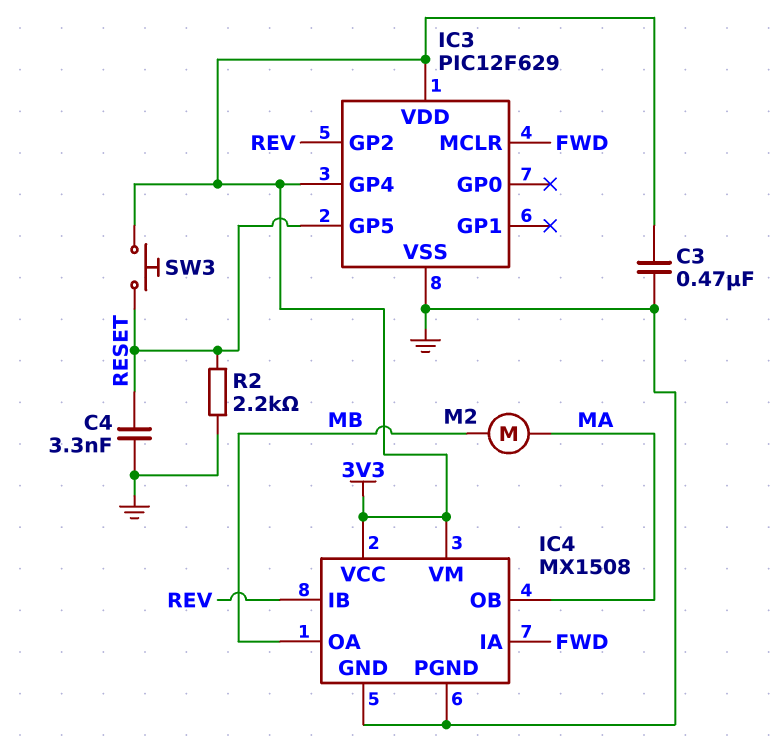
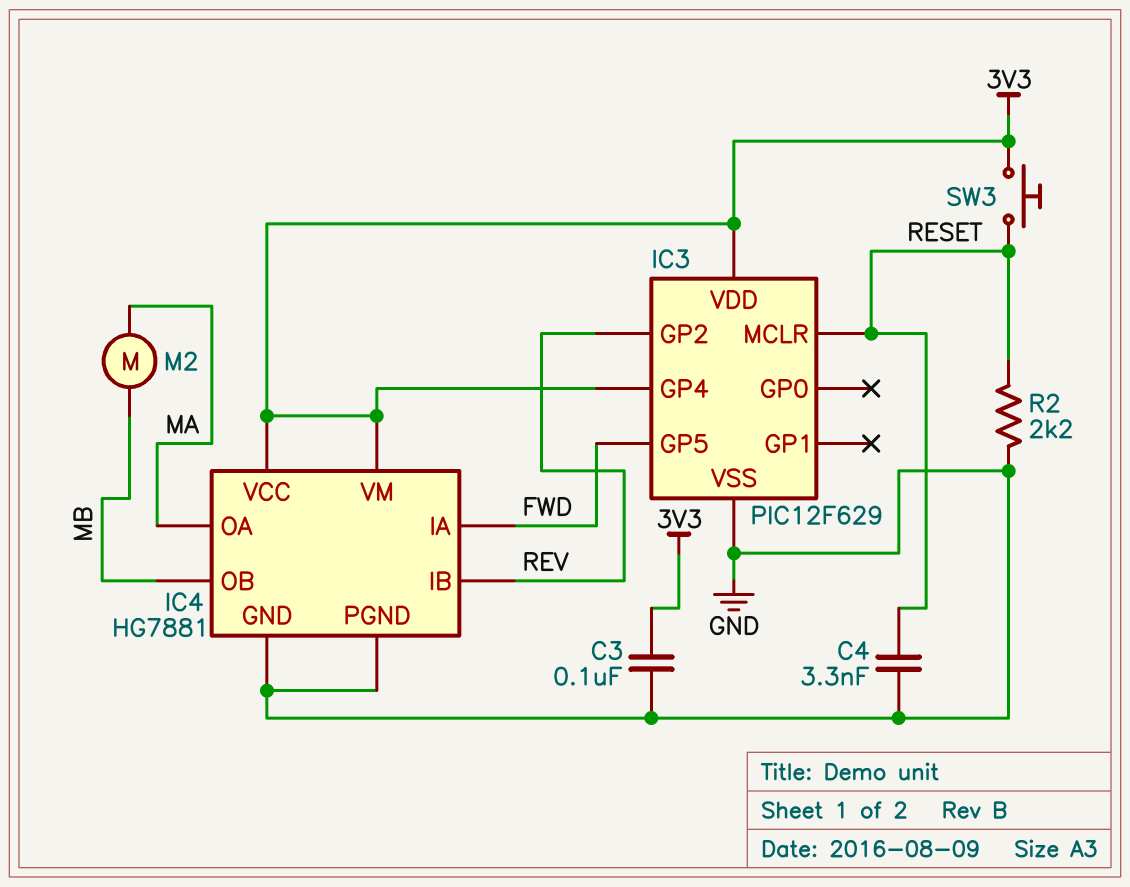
C3: 470nF (3V3, GND) -> 100nF (3V3, GND)
IC3 pin GP5: RESET -> FWD
IC3 pin MCLR: FWD -> RESET
IC4: MX1508 -> HG7881
IC4 pin OA: MB -> MA
IC4 pin OB: MA -> MB

